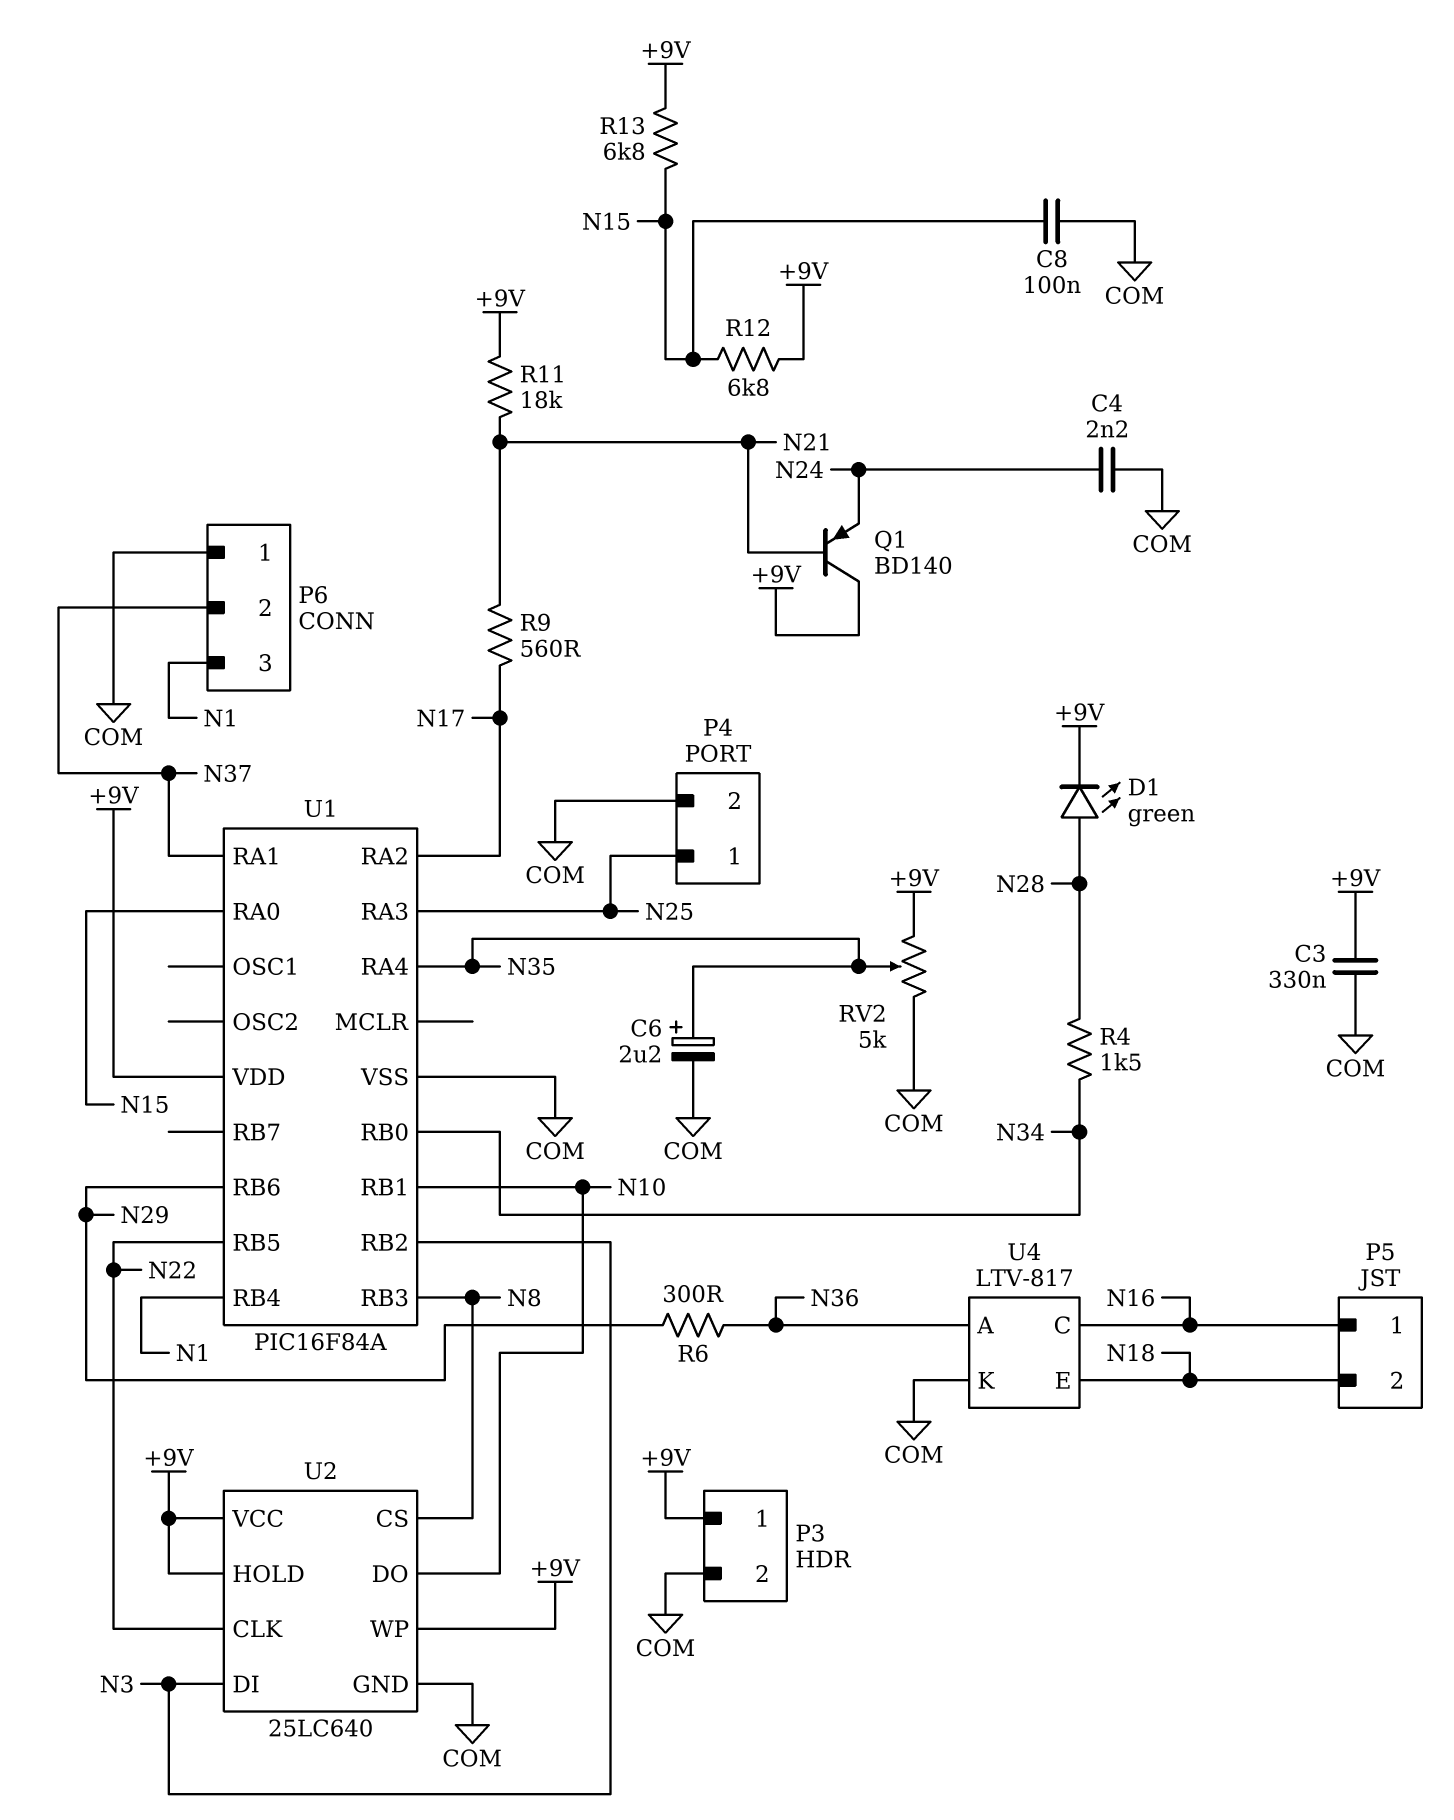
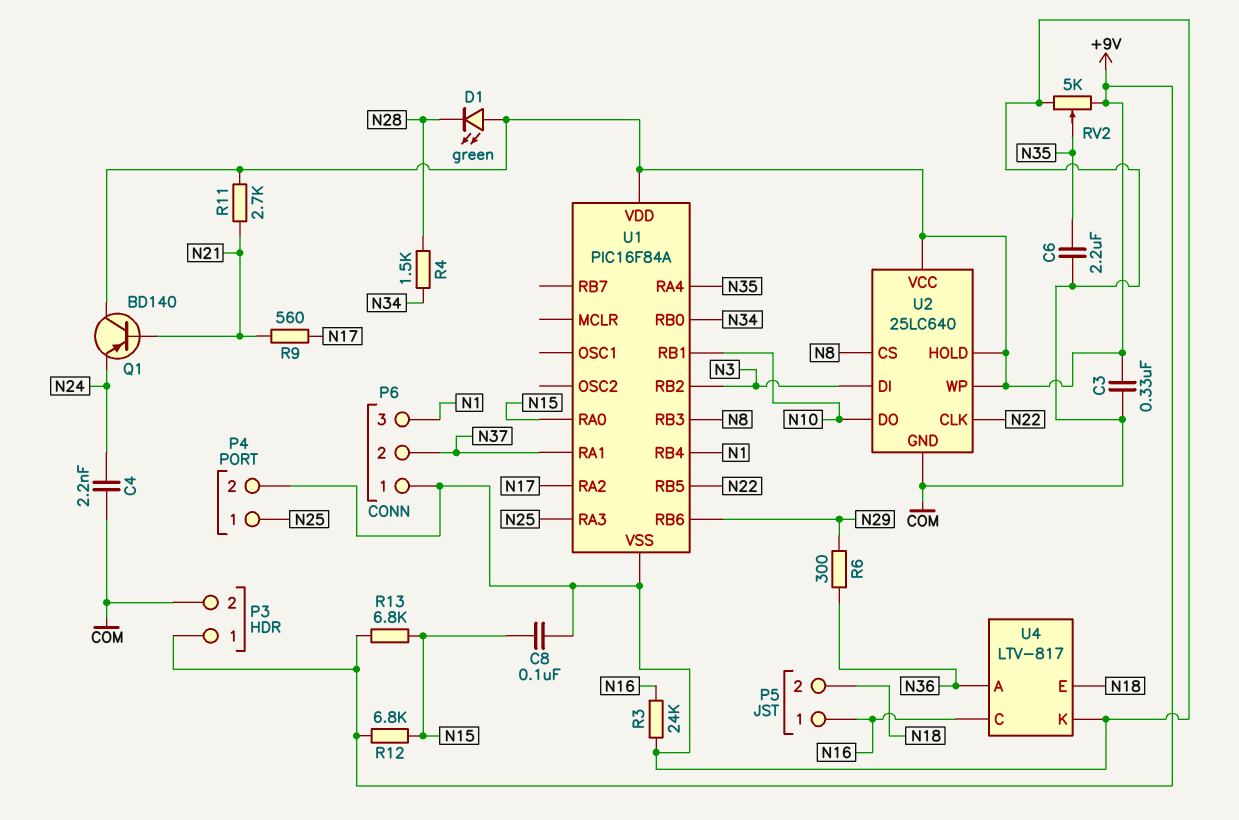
C6: 2.2uF (plus N35, minus COM) -> 2.2uF (COM, N35)
D1: LED green (A N28, K +9V) -> LED green (A +9V, K N28)
R3: none -> 24k (COM, N16)
R11: 18k (+9V, N21) -> 2.7k (+9V, N21)

